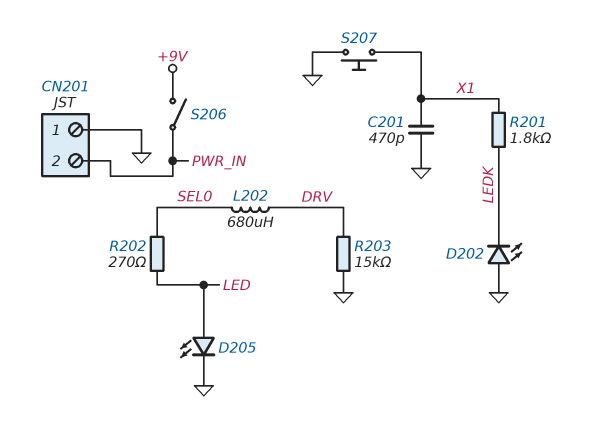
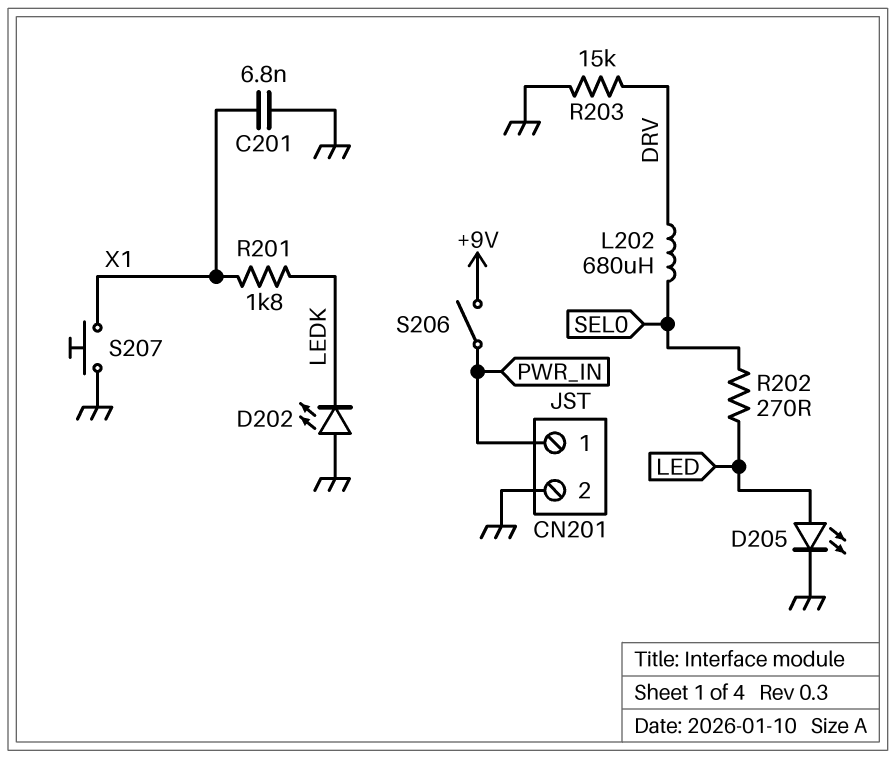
C201: 470pF (GND, X1) -> 6.8nF (GND, X1)
CN201 pin 1: GND -> PWR_IN
CN201 pin 2: PWR_IN -> GND

